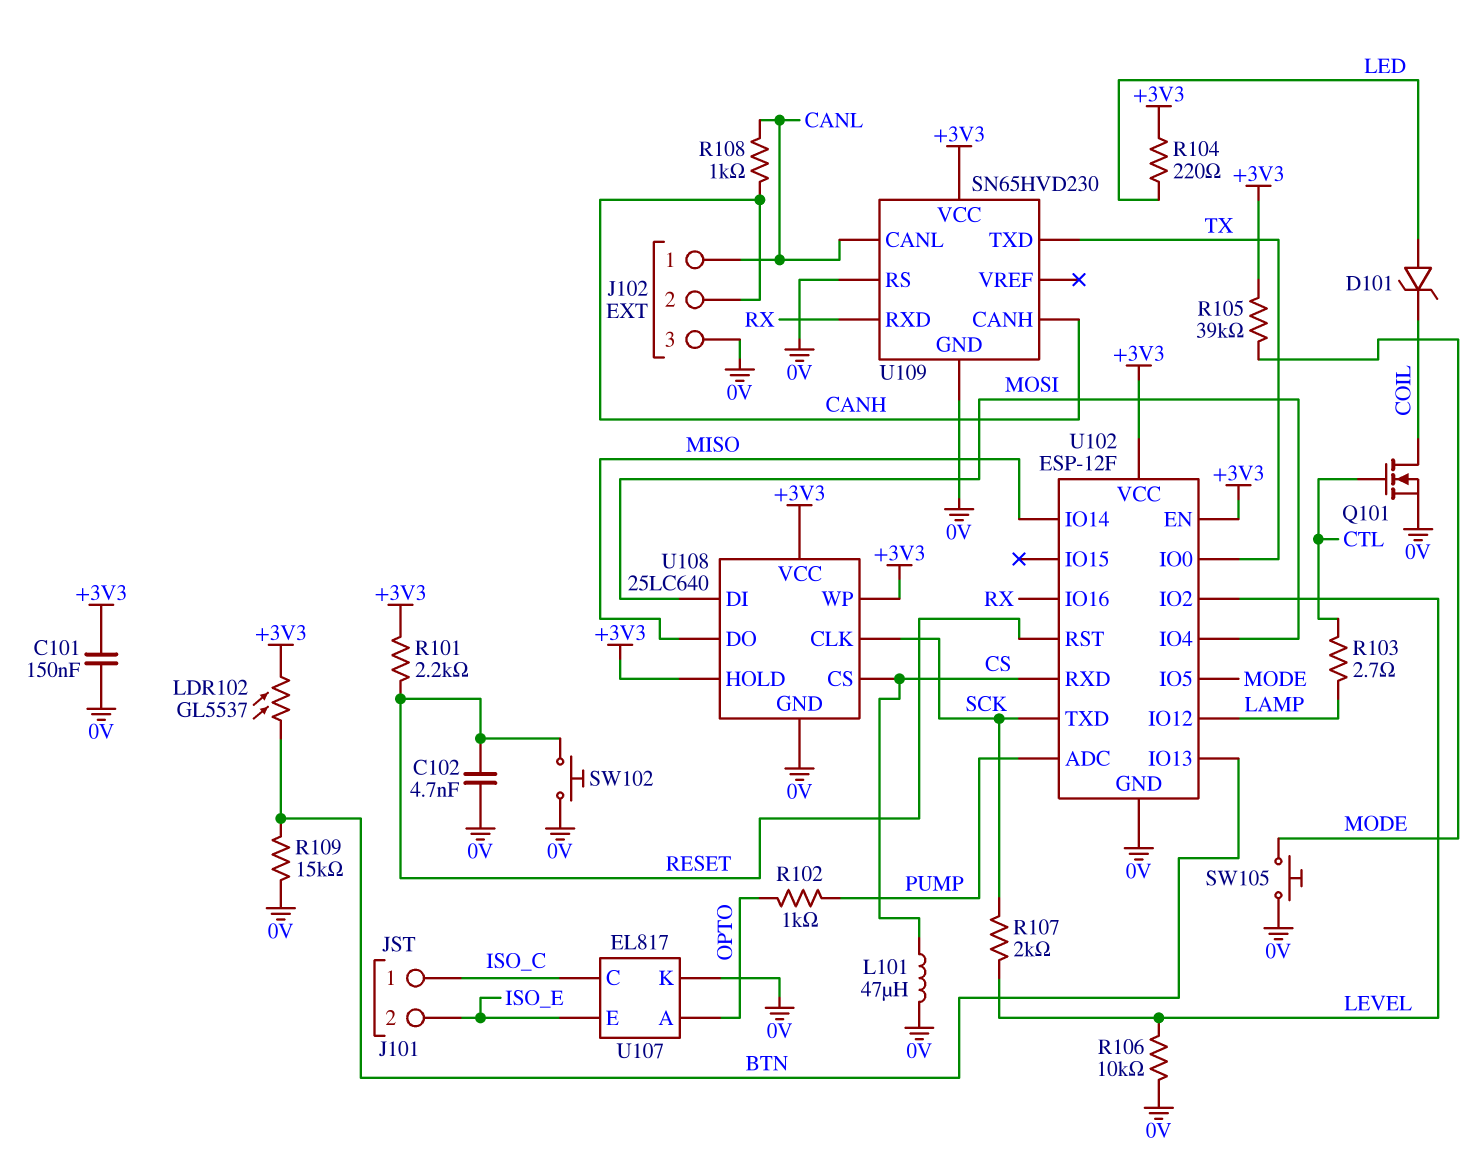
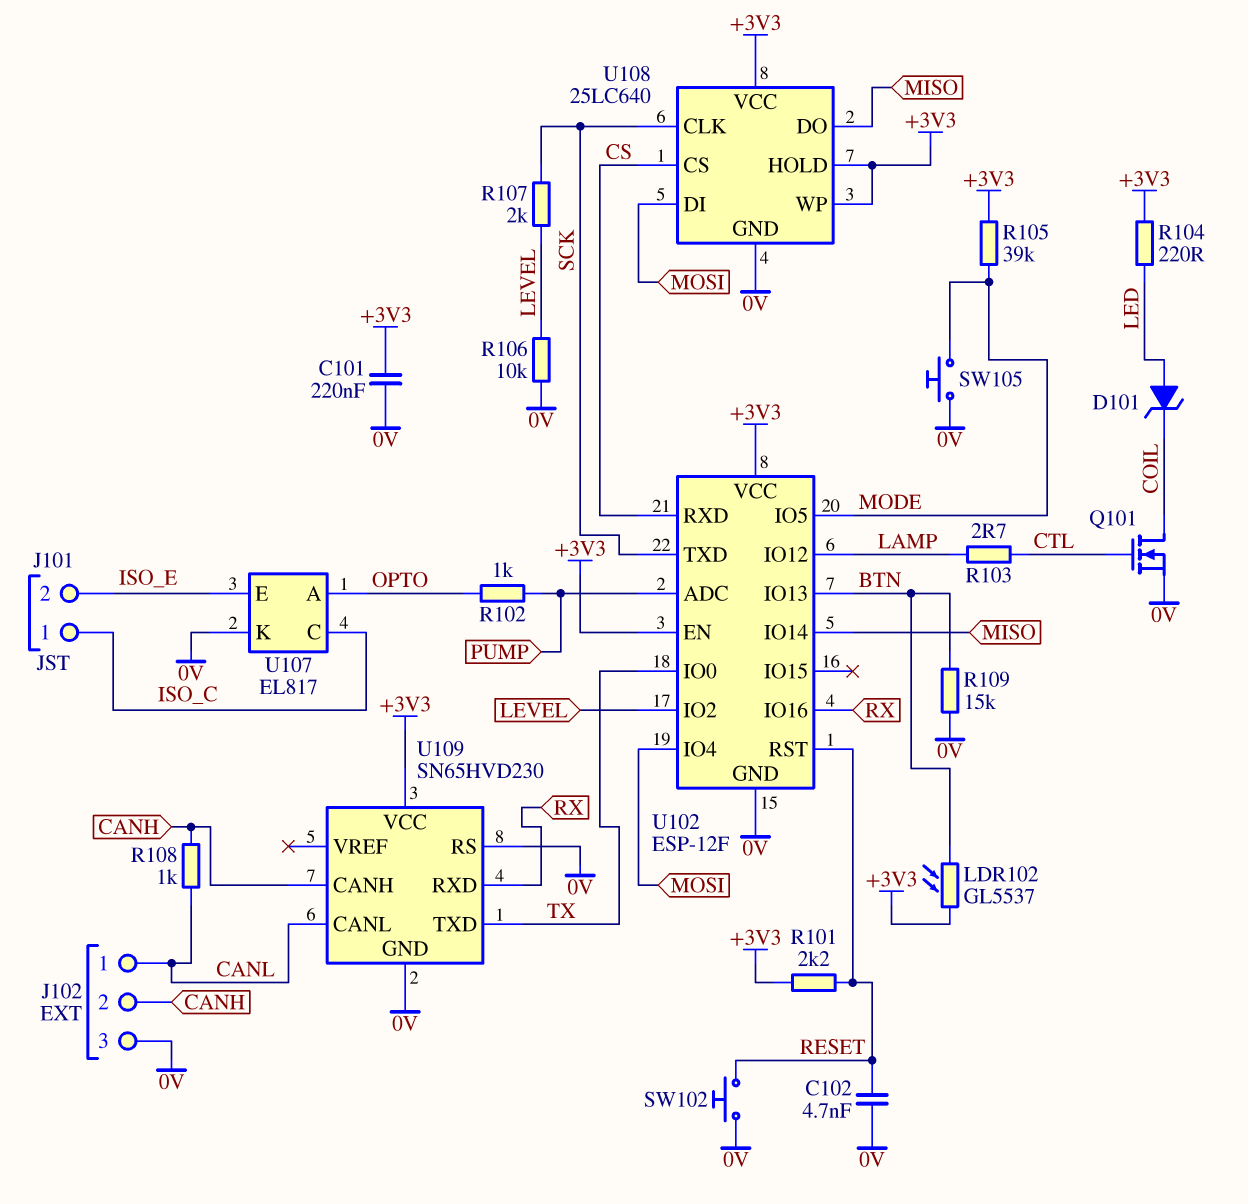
C101: 150nF (+3V3, 0V) -> 220nF (+3V3, 0V)
L101: 47uH (0V, CS) -> none

